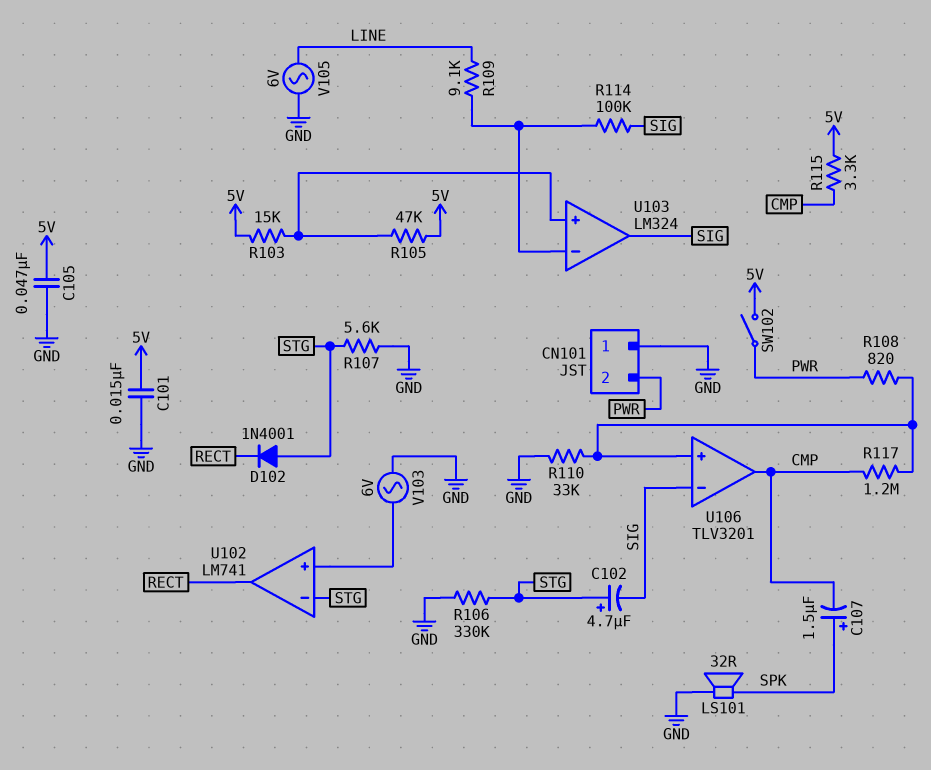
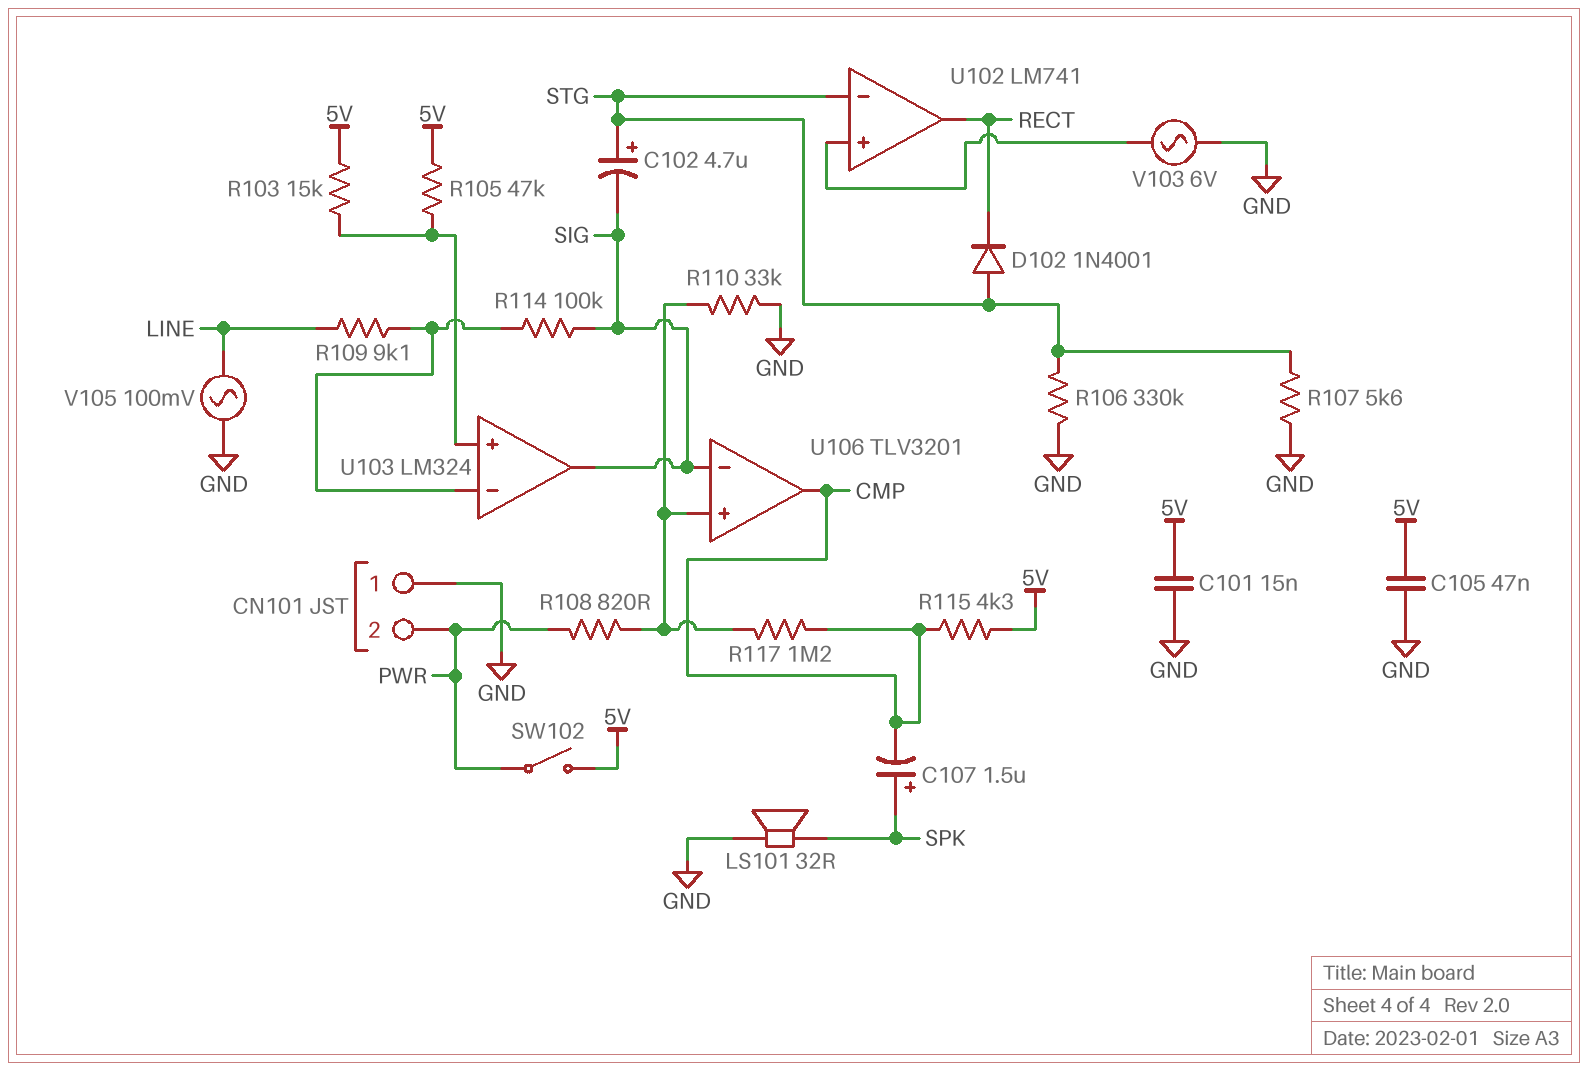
R115: 3.3k (5V, CMP) -> 4.3k (5V, CMP)
V105: AC 6V (GND, LINE) -> AC 100mV (GND, LINE)

